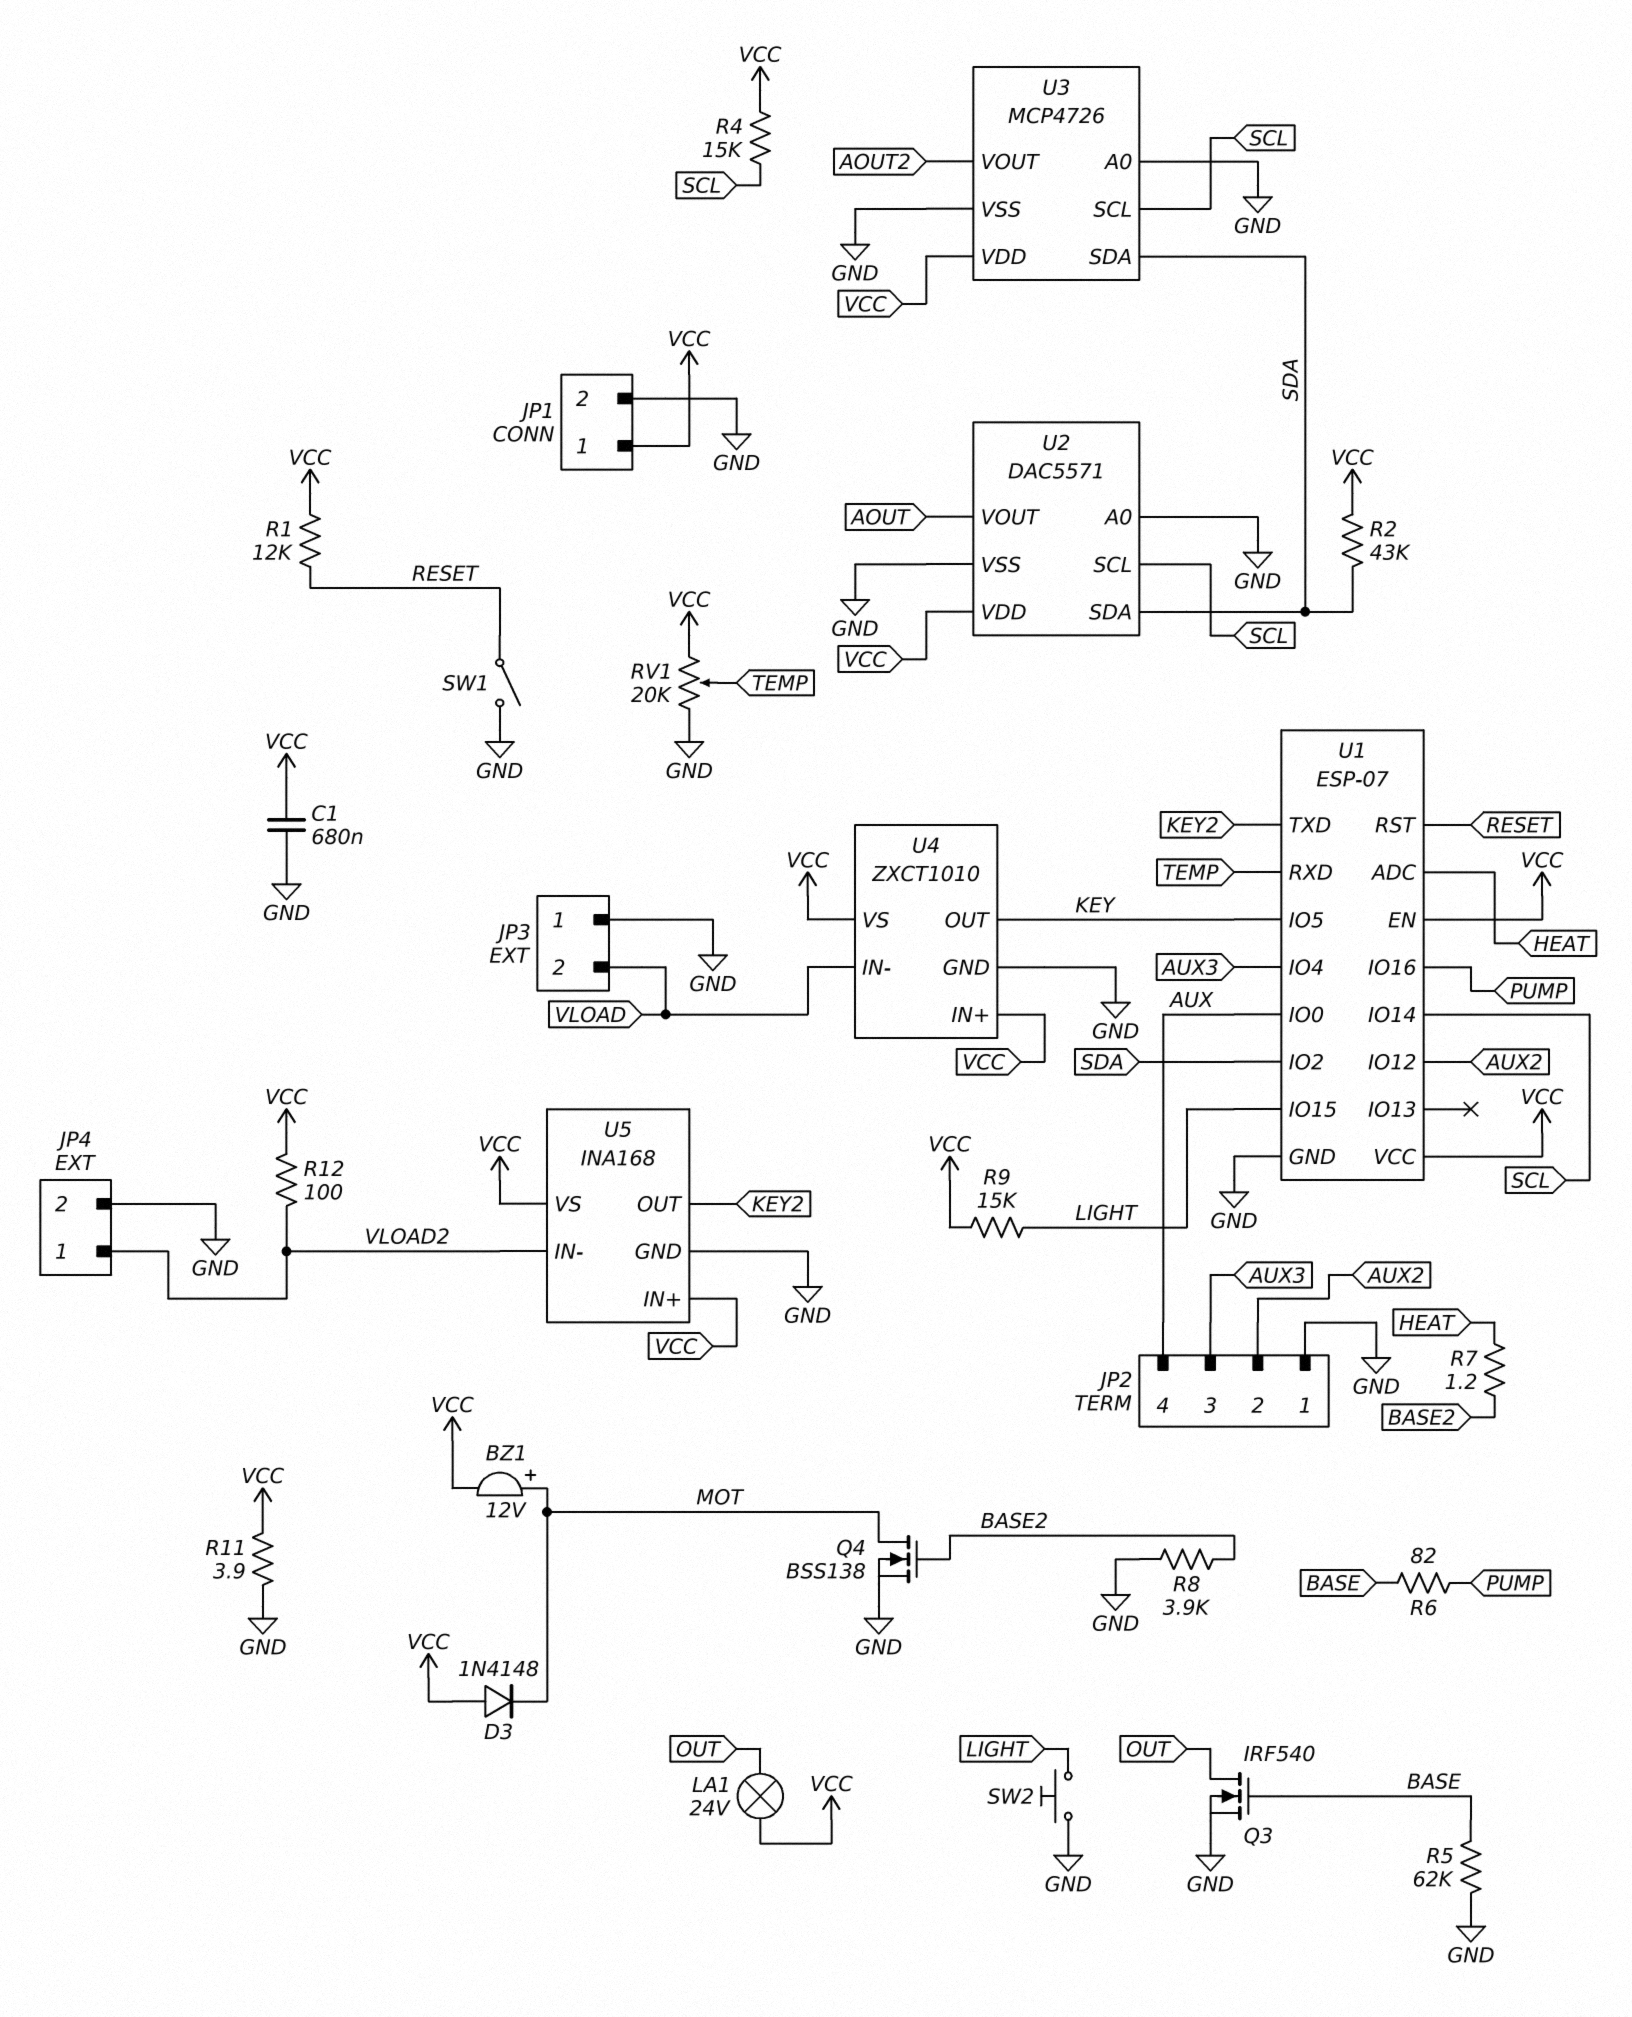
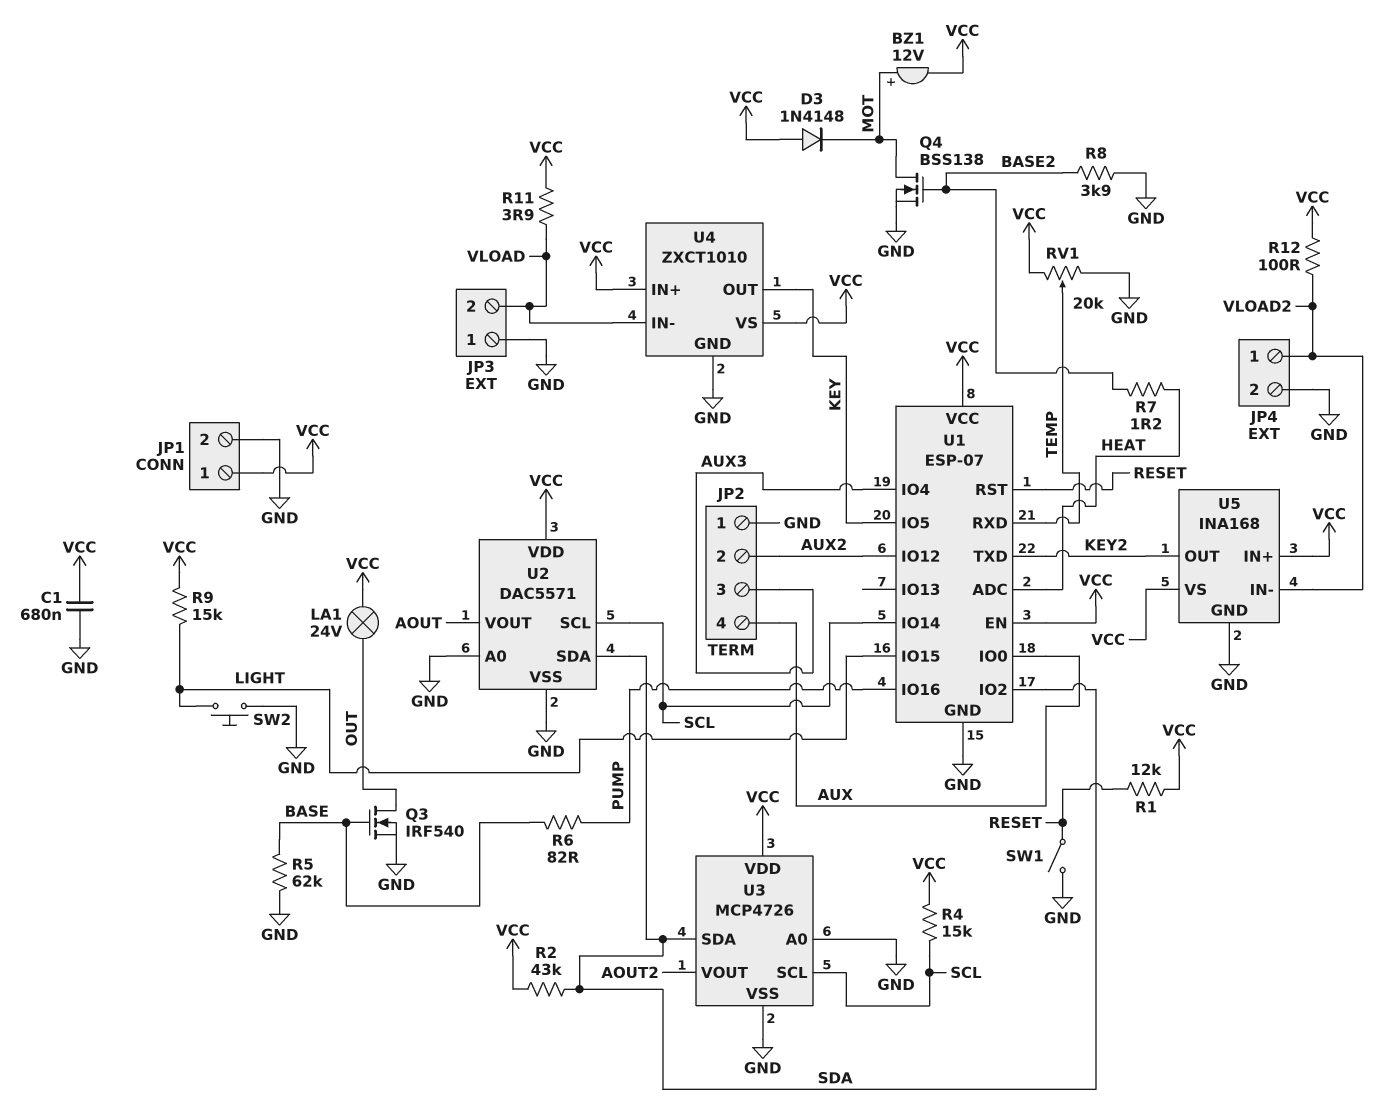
R11: 3.9 (GND, VCC) -> 3.9 (VCC, VLOAD)

